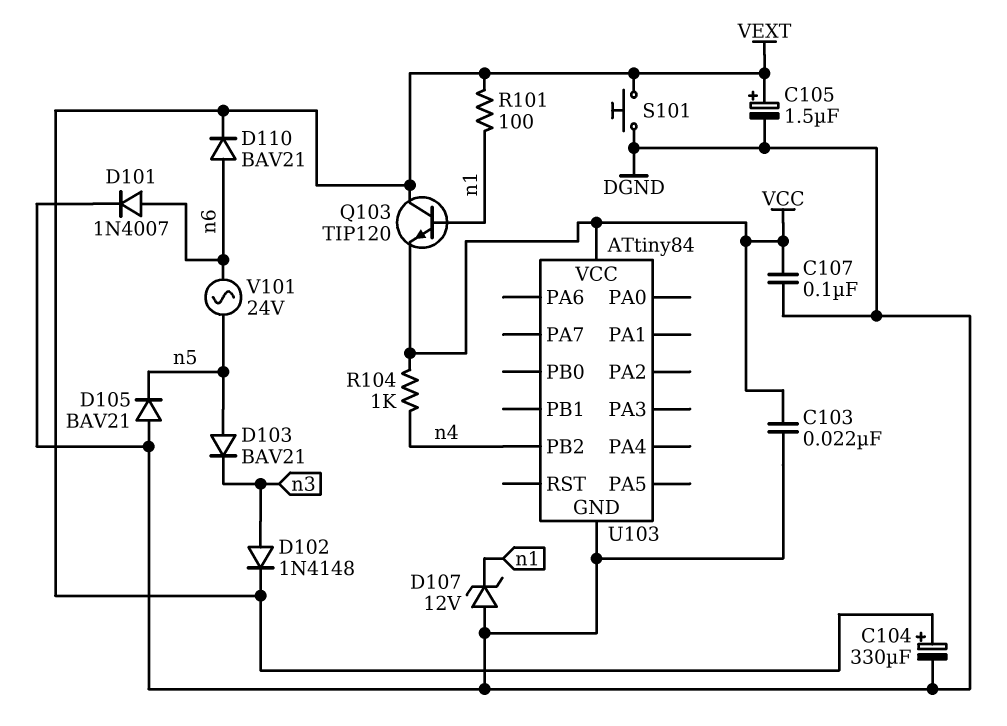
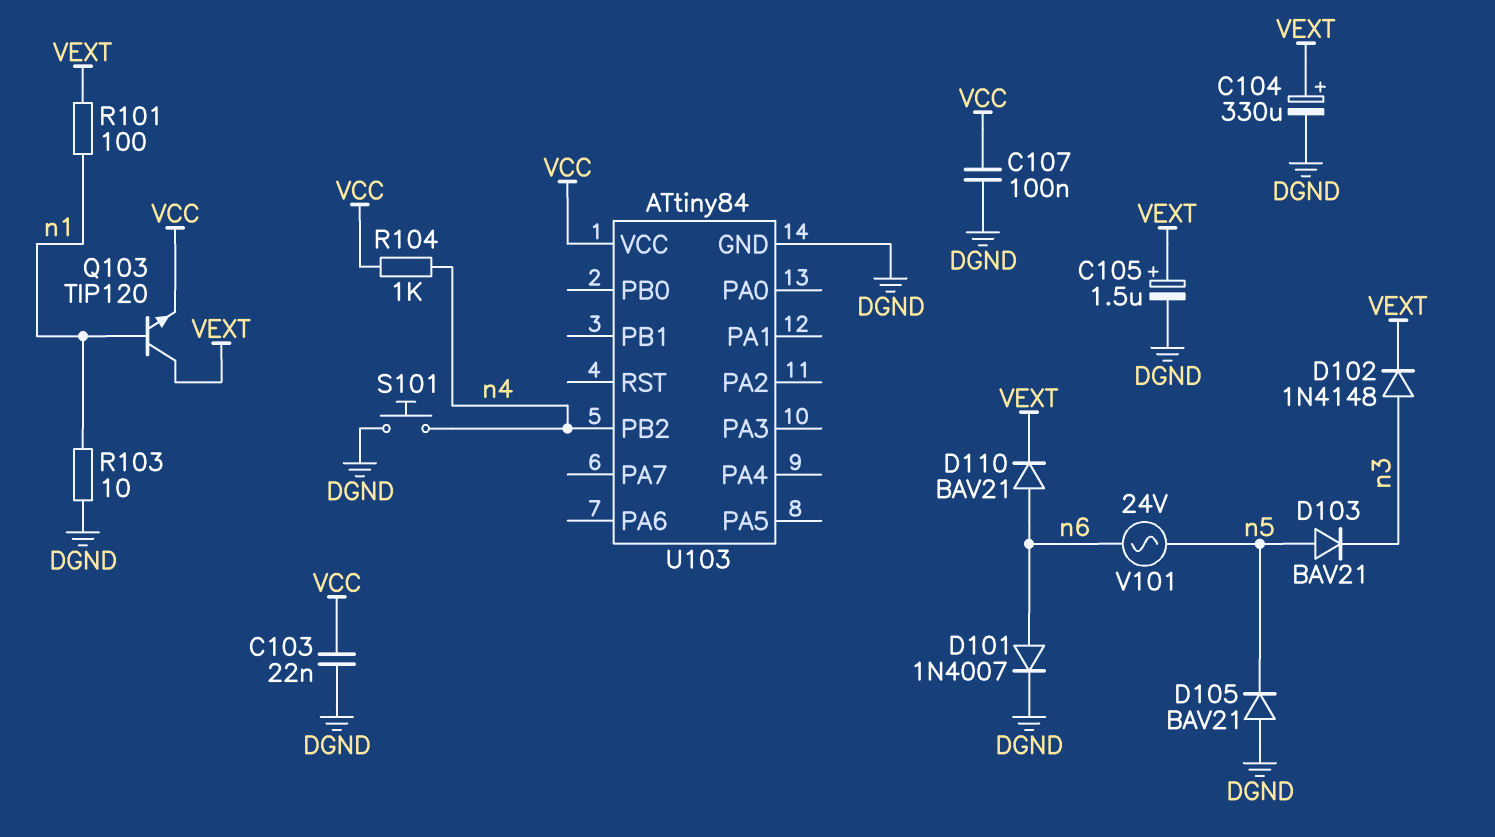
D107: zener 12V (A DGND, K n1) -> none
R103: none -> 10 (DGND, n1)
S101: button (DGND, VEXT) -> button (DGND, n4)

